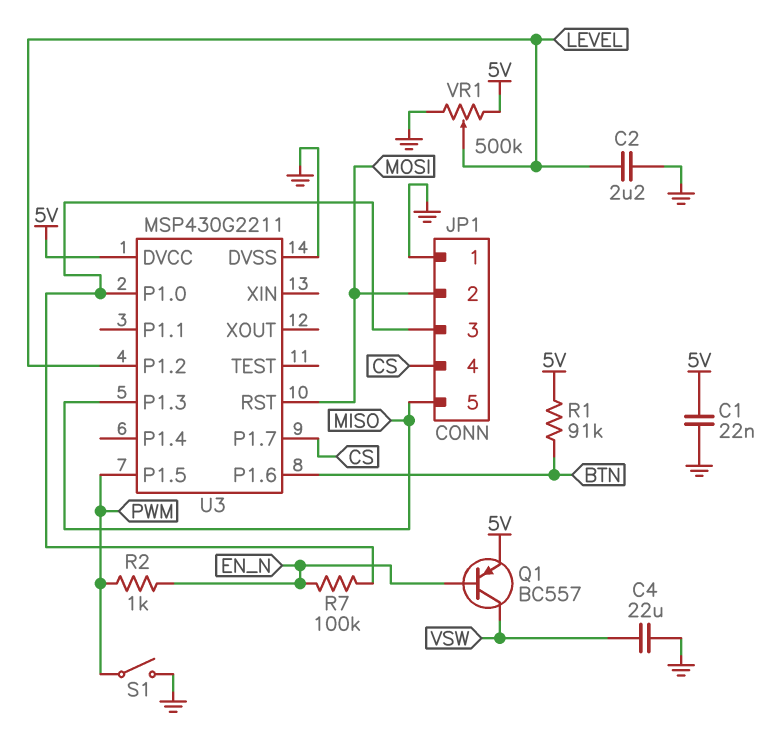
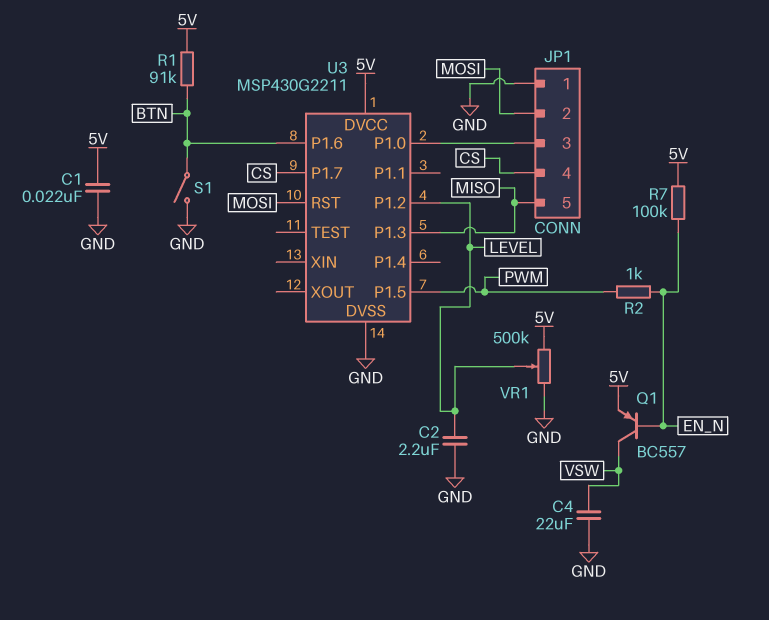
R7: 100k (EN_N, JP1/3) -> 100k (5V, EN_N)
S1: switch (GND, PWM) -> switch (BTN, GND)

